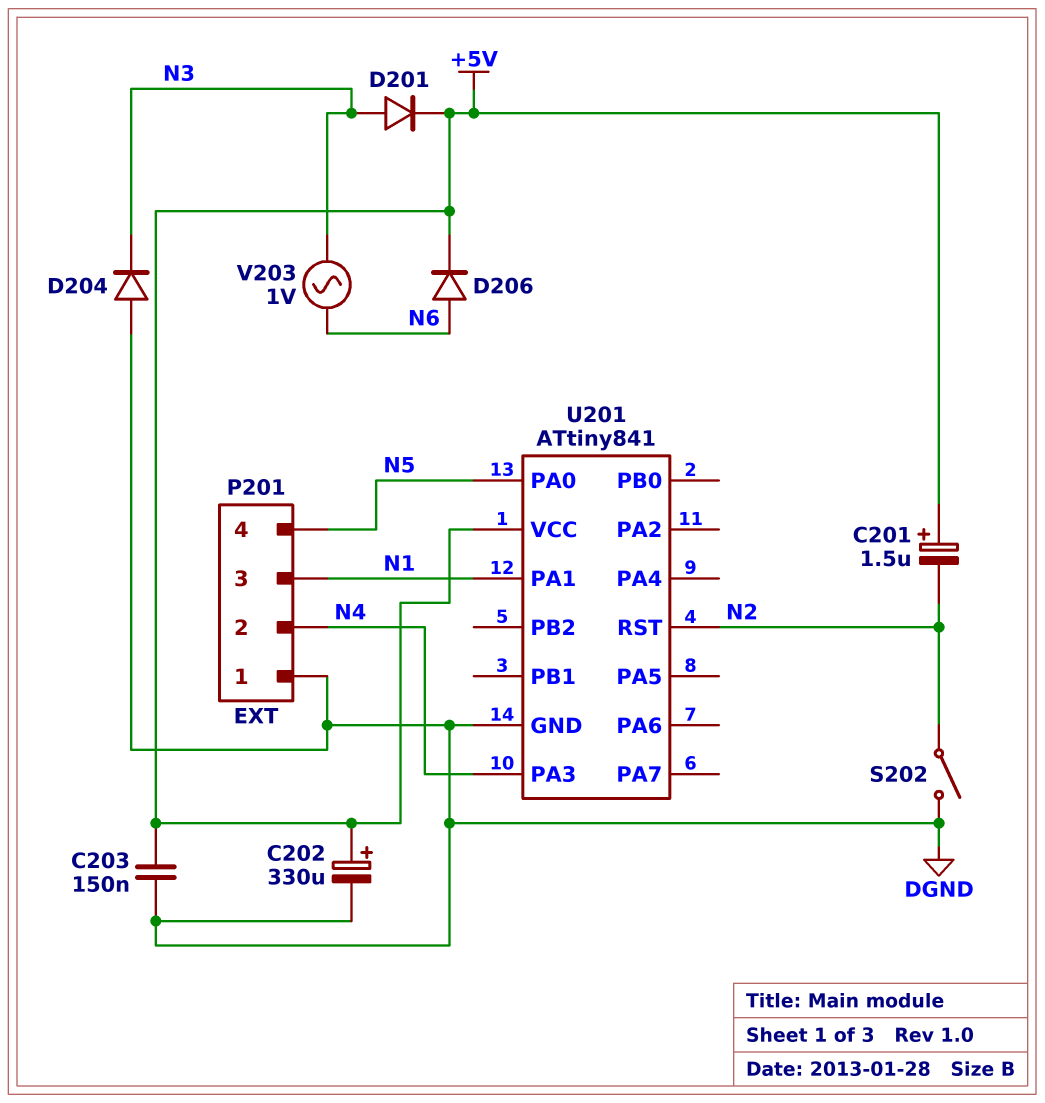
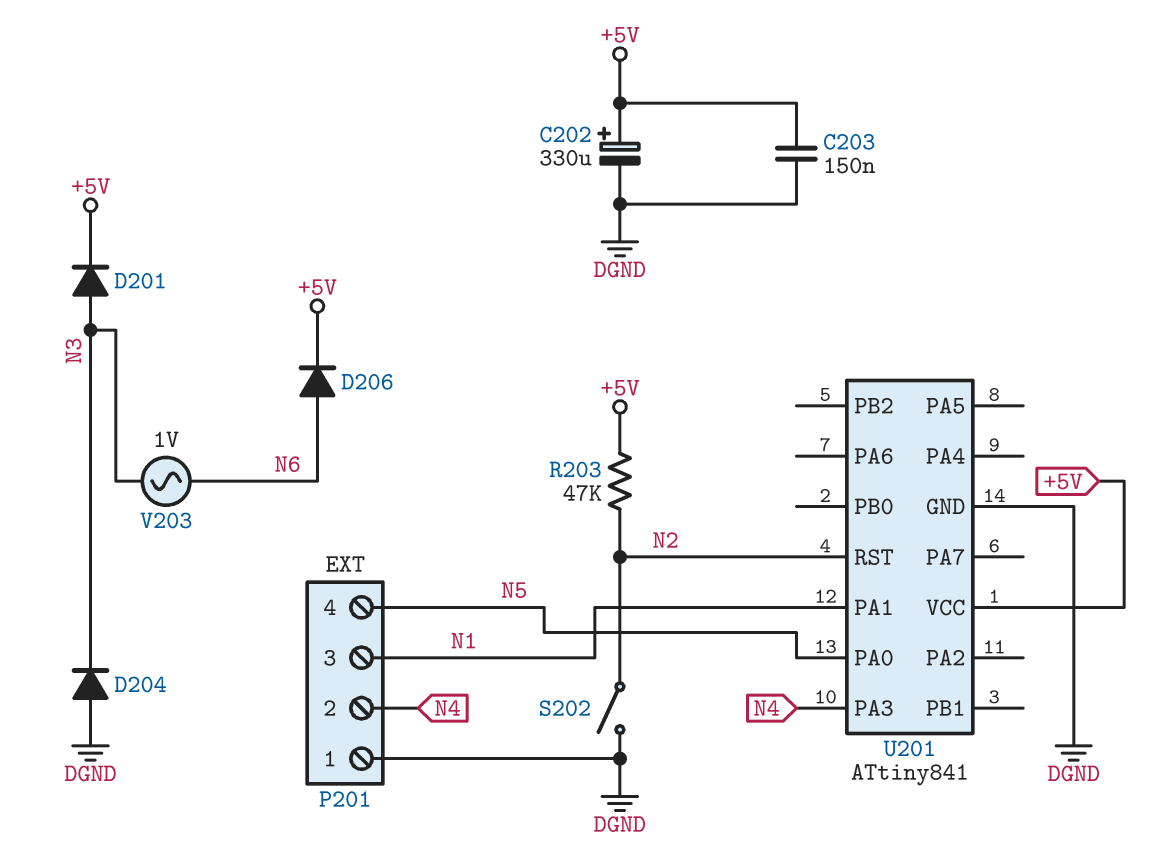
C201: 1.5uF (plus +5V, minus N2) -> none
R203: none -> 47k (+5V, N2)

